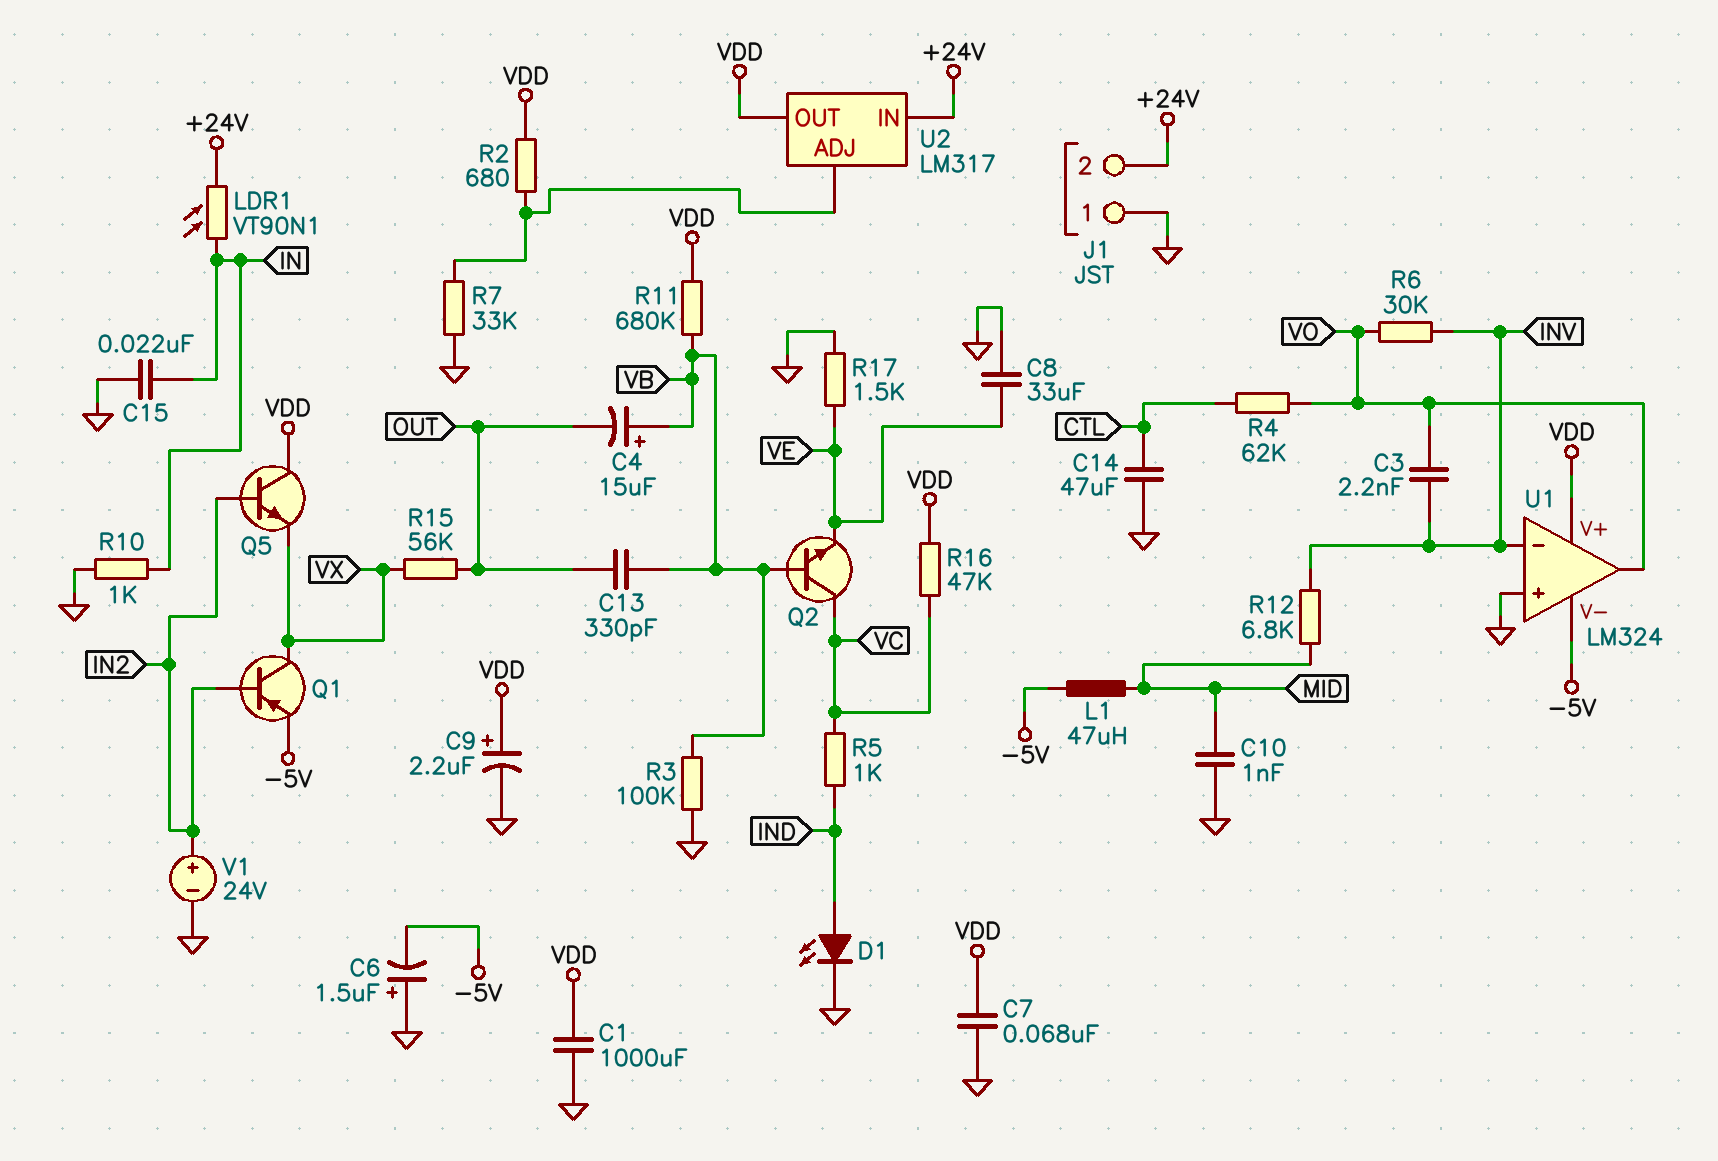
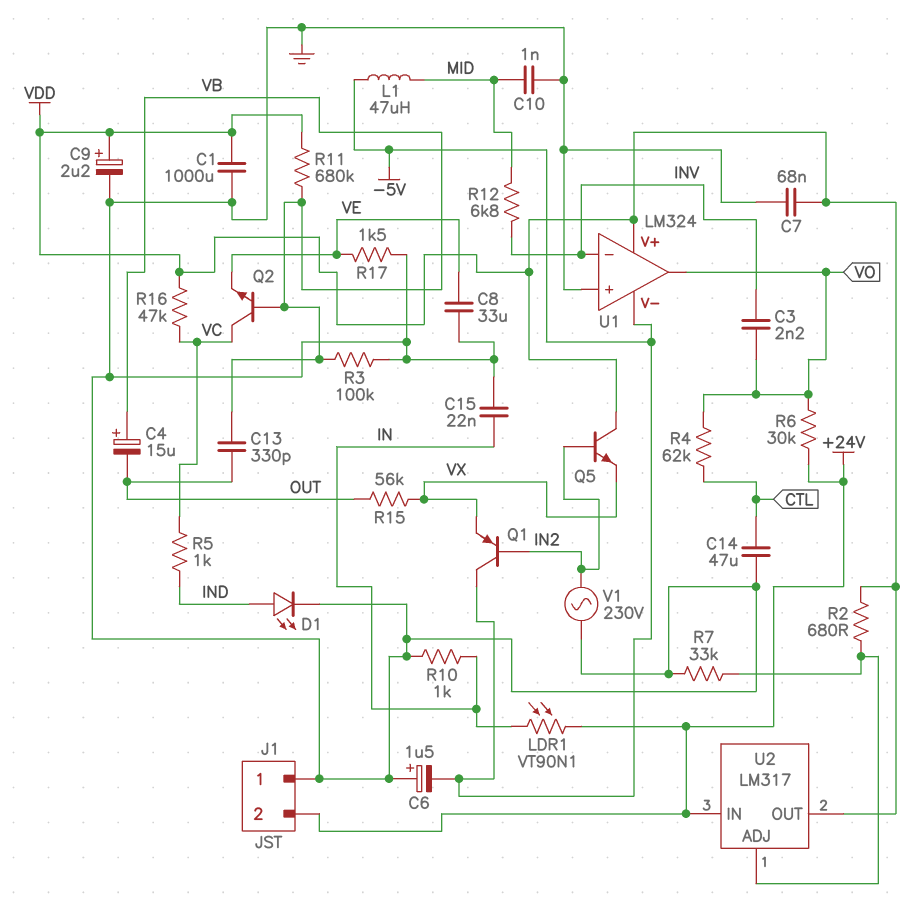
Q1: PNP (B IN2, C VX, E -5V) -> PNP (B IN2, C -5V, E VX)
R6: 30k (INV, VO) -> 30k (+24V, VO)
V1: 24V (plus IN2, minus GND) -> AC 230V (GND, IN2)

